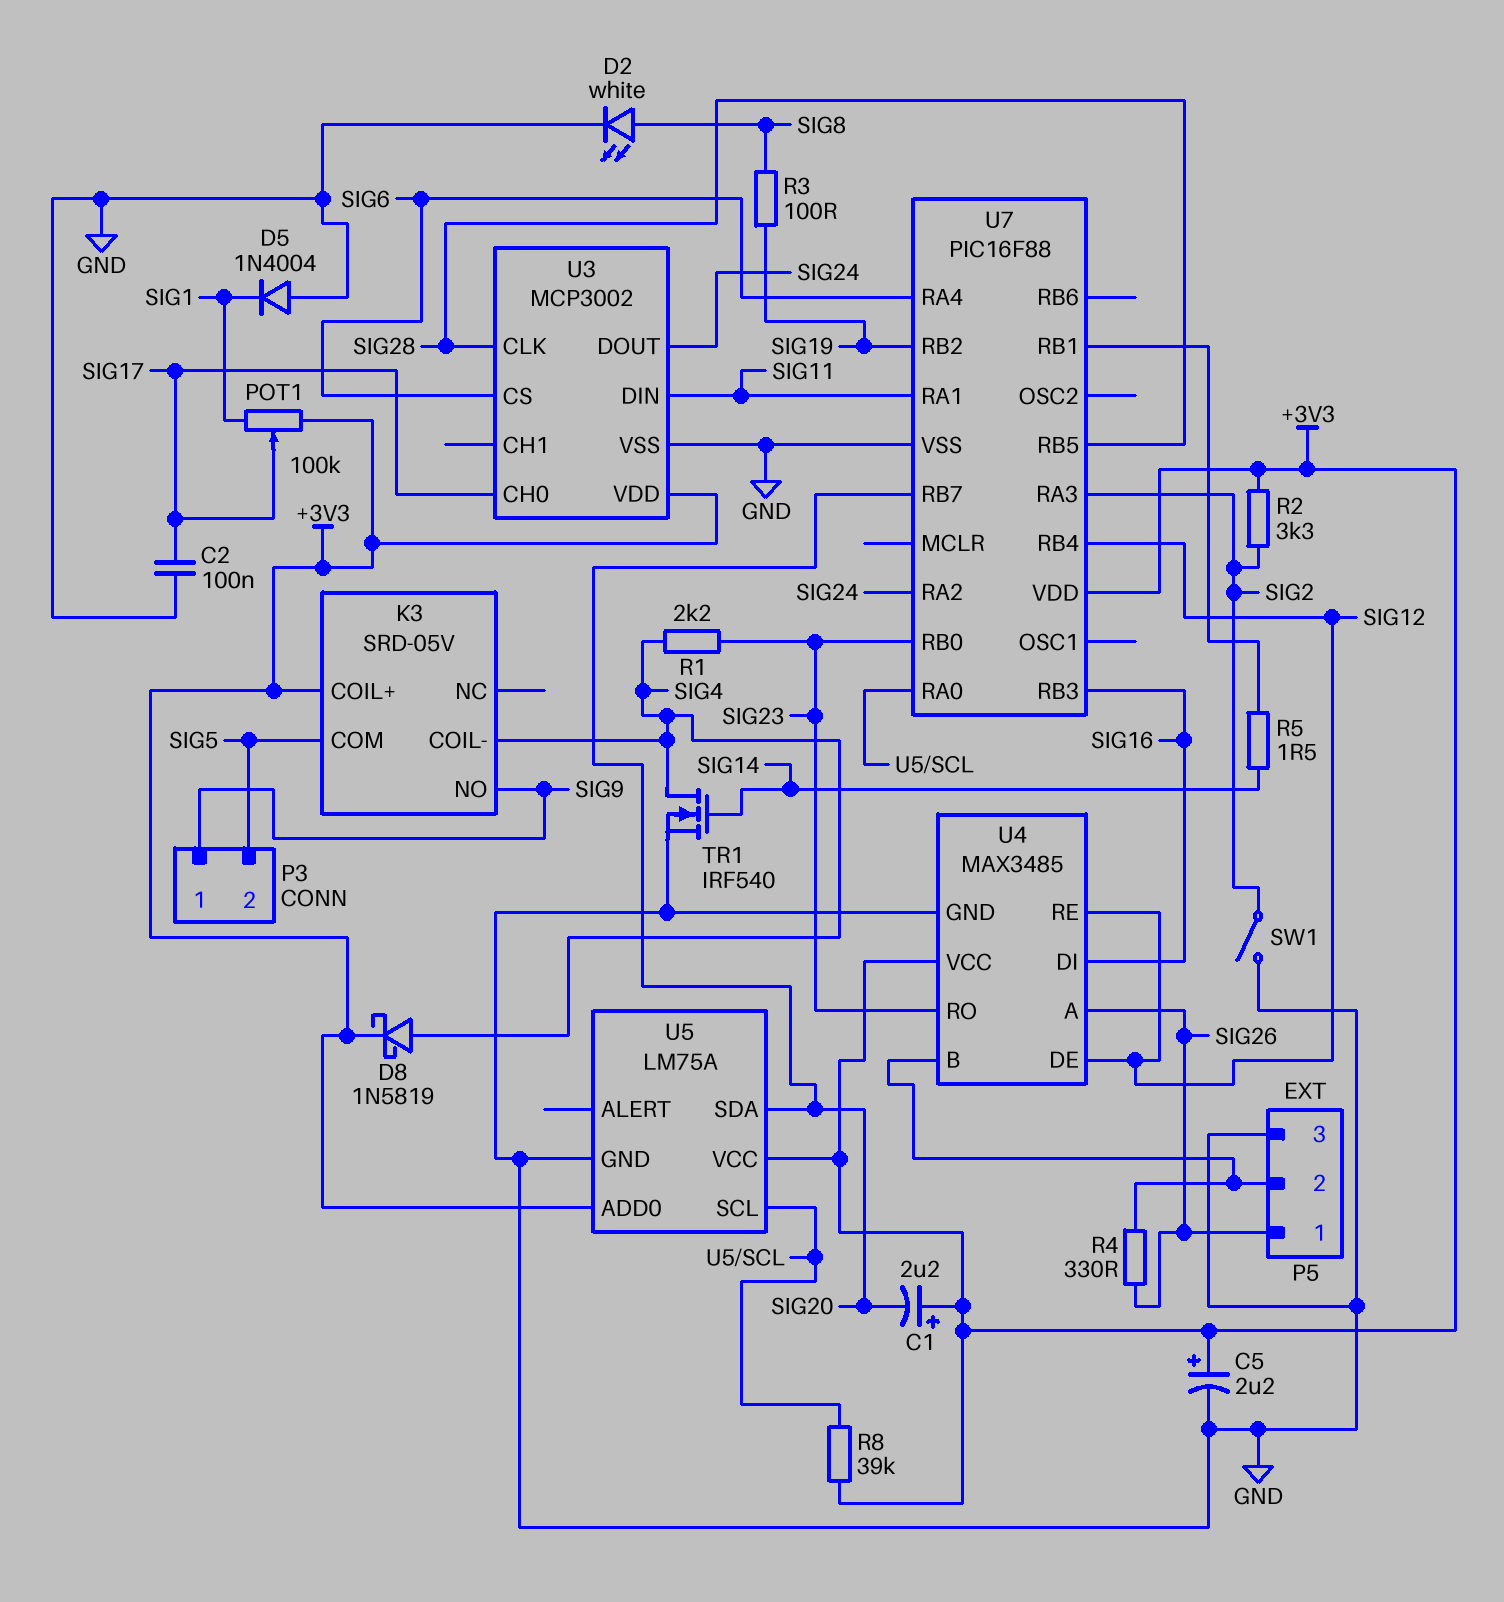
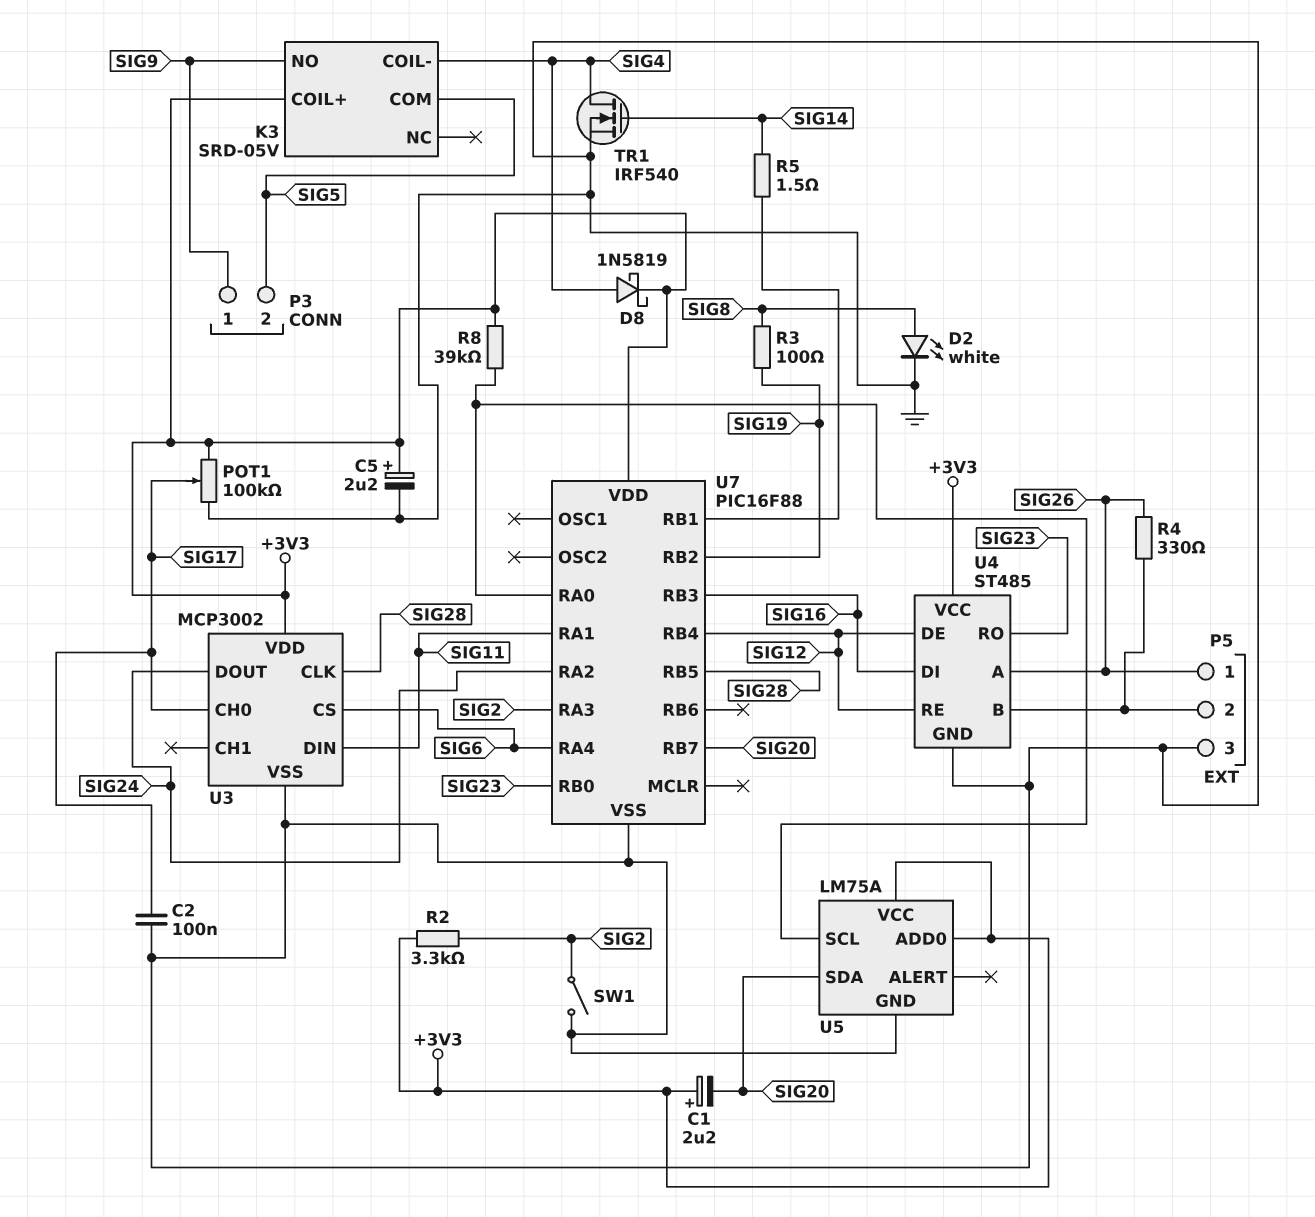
D5: diode 1N4004 (A GND, K SIG1) -> none
POT1: 100k (+3V3, SIG1, wiper SIG17) -> 100k (+3V3, GND, wiper SIG17)
R1: 2.2k (SIG4, SIG23) -> none
U4: MAX3485 -> ST485

